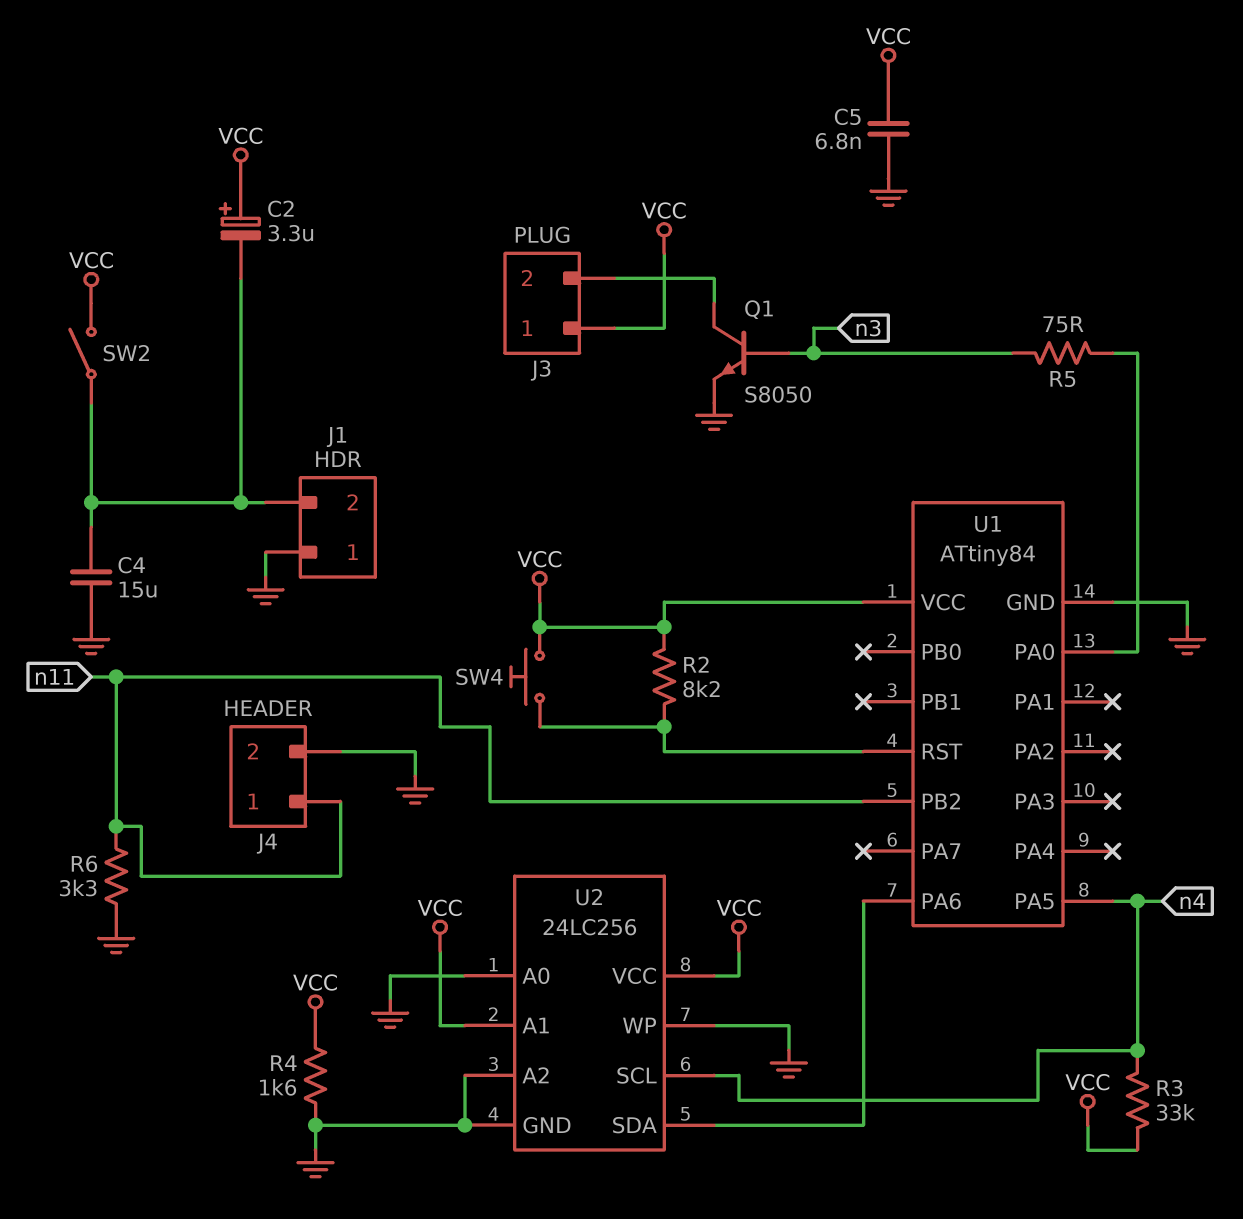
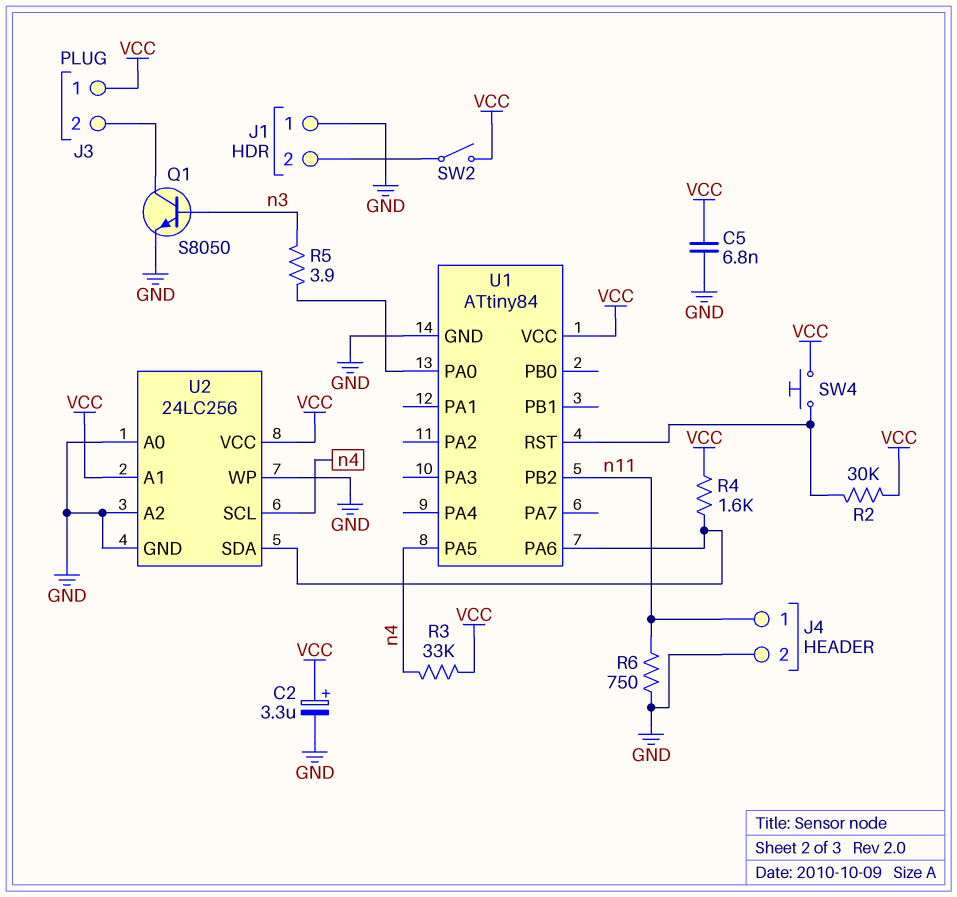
C2: 3.3uF (plus VCC, minus J1/2) -> 3.3uF (plus VCC, minus GND)
C4: 15uF (GND, J1/2) -> none
R2: 8.2k (U1/RST, VCC) -> 30k (U1/RST, VCC)
R4: 1.6k (GND, VCC) -> 1.6k (U1/PA6, VCC)
R5: 75 (U1/PA0, n3) -> 3.9 (U1/PA0, n3)
R6: 3.3k (GND, n11) -> 750 (GND, n11)

